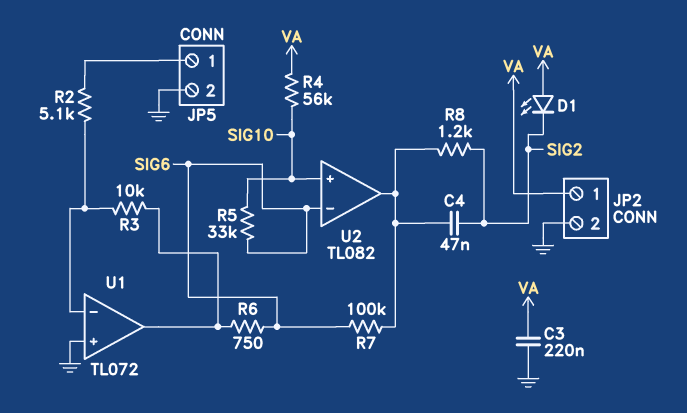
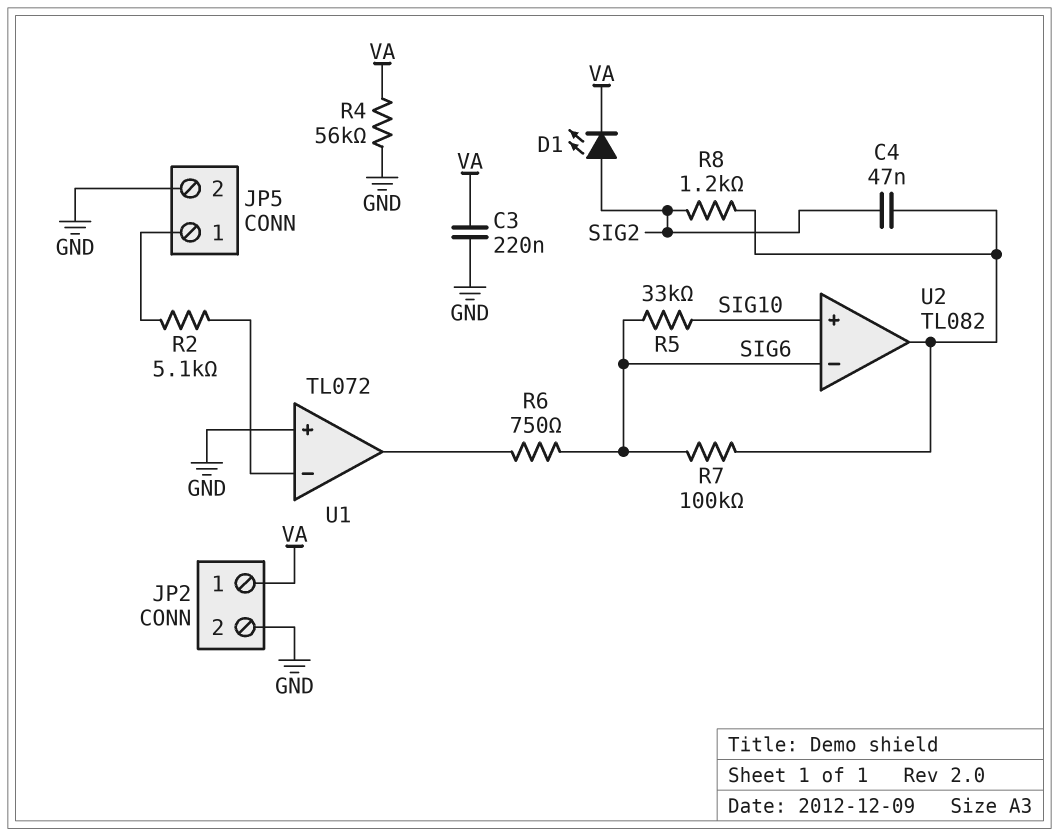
D1: LED (A VA, K SIG2) -> LED (A SIG2, K VA)
R3: 10k (U1/in-, U1/out) -> none
R4: 56k (SIG10, VA) -> 56k (GND, VA)

